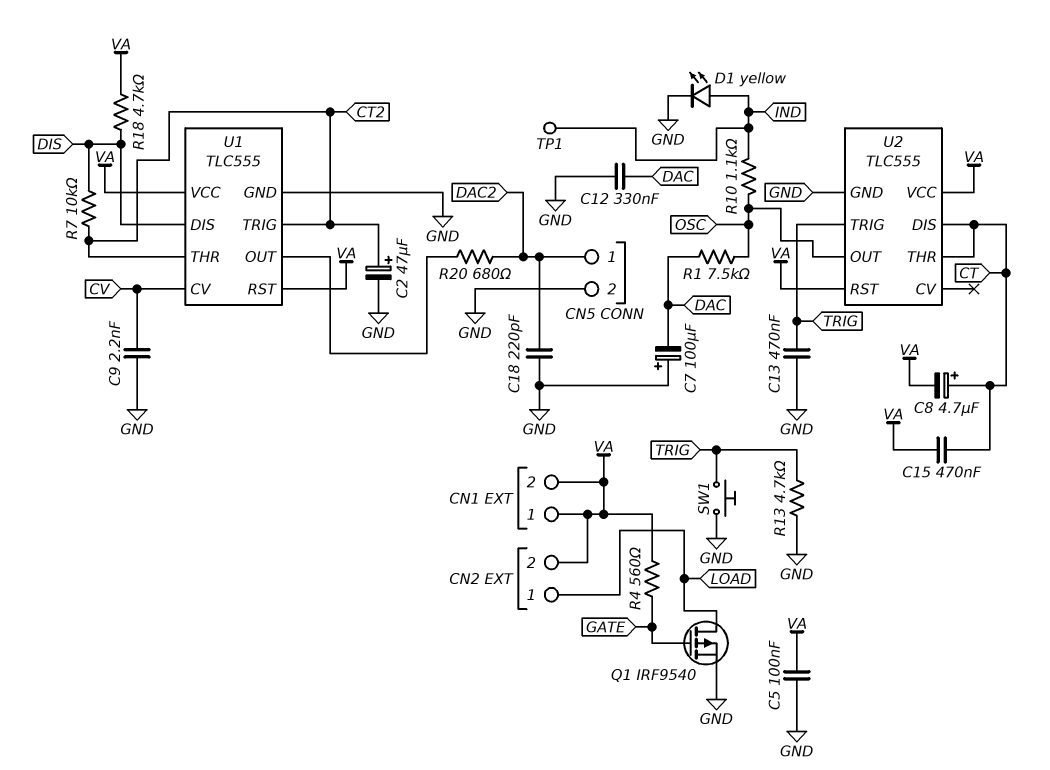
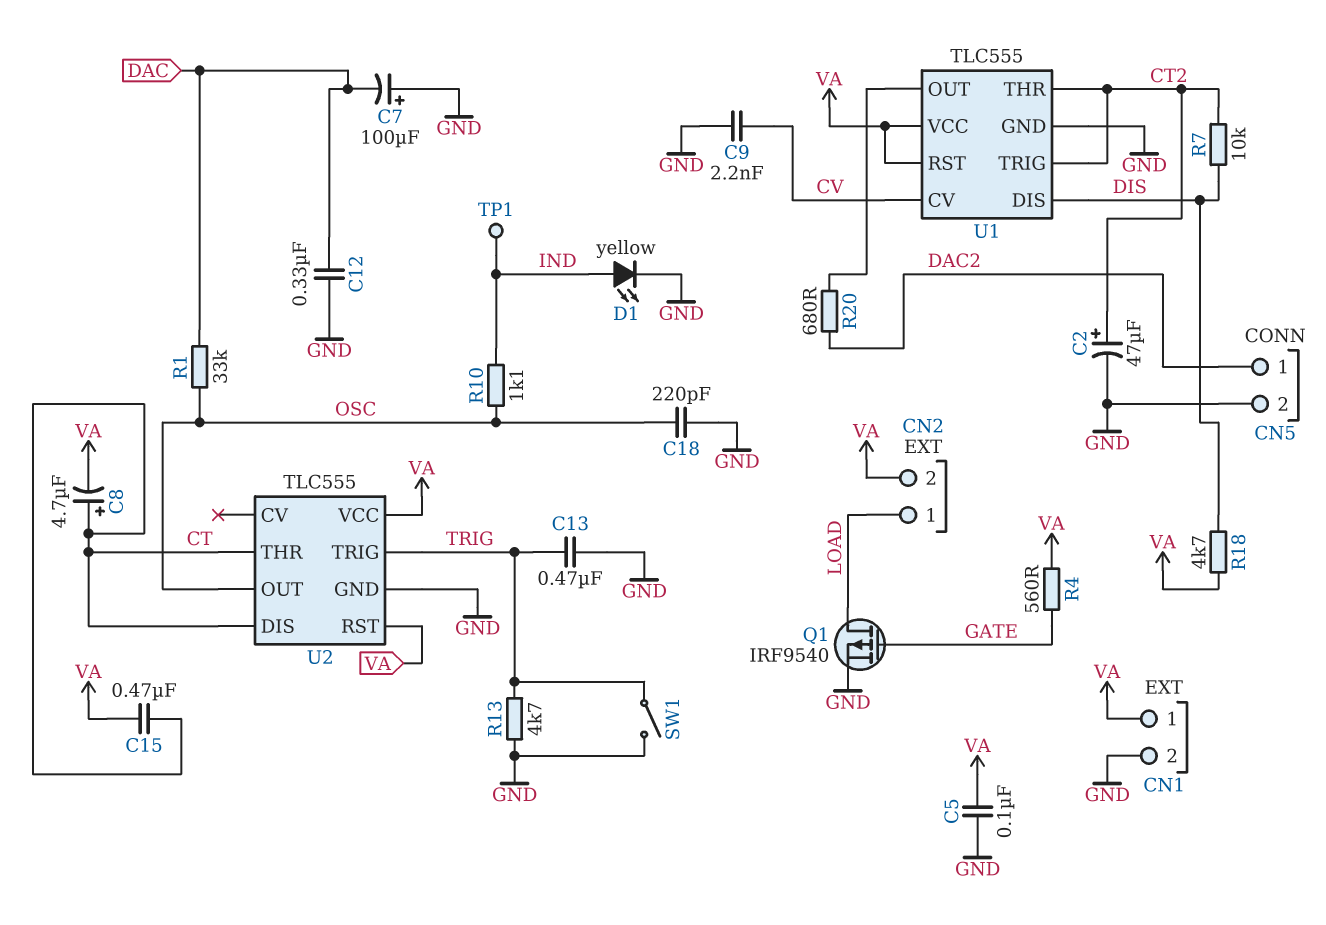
C18: 220pF (DAC2, GND) -> 220pF (GND, OSC)
CN1 pin 2: VA -> GND
R1: 7.5k (DAC, OSC) -> 33k (DAC, OSC)
SW1: button (GND, TRIG) -> switch (GND, TRIG)

